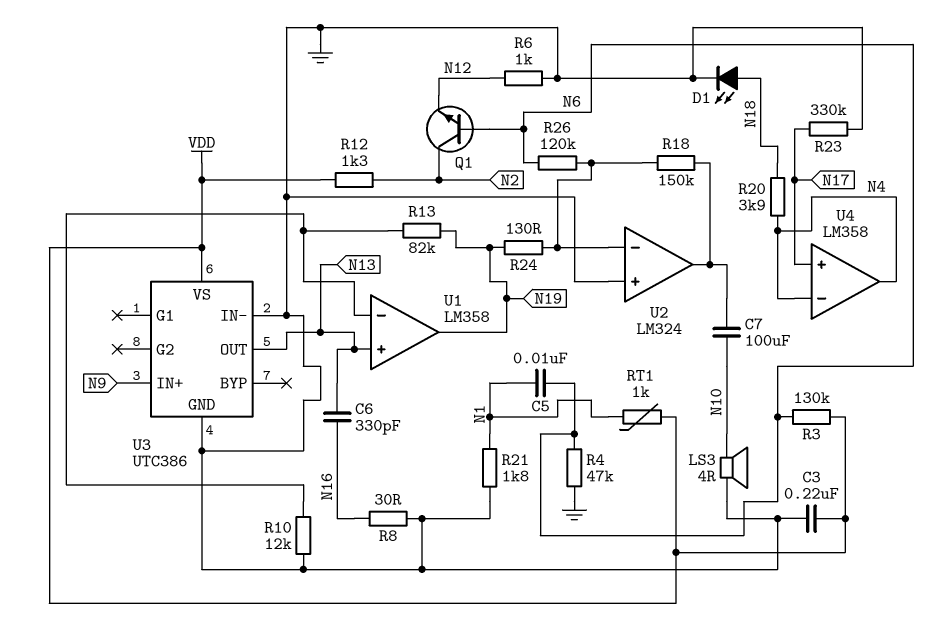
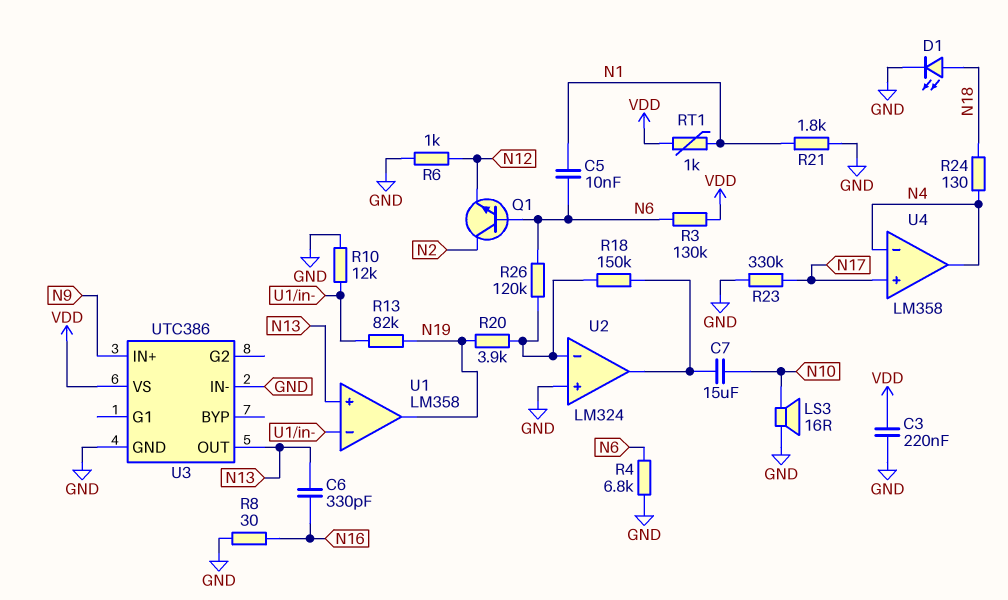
C7: 100uF (N10, U2/out) -> 15uF (N10, U2/out)
LS3: speaker 4R (GND, N10) -> speaker 16R (GND, N10)
R4: 47k (GND, N6) -> 6.8k (GND, N6)
R12: 1.3k (N2, VDD) -> none
R20: 3.9k (N4, N18) -> 3.9k (N19, U2/in-)
R24: 130 (N19, U2/in-) -> 130 (N4, N18)

